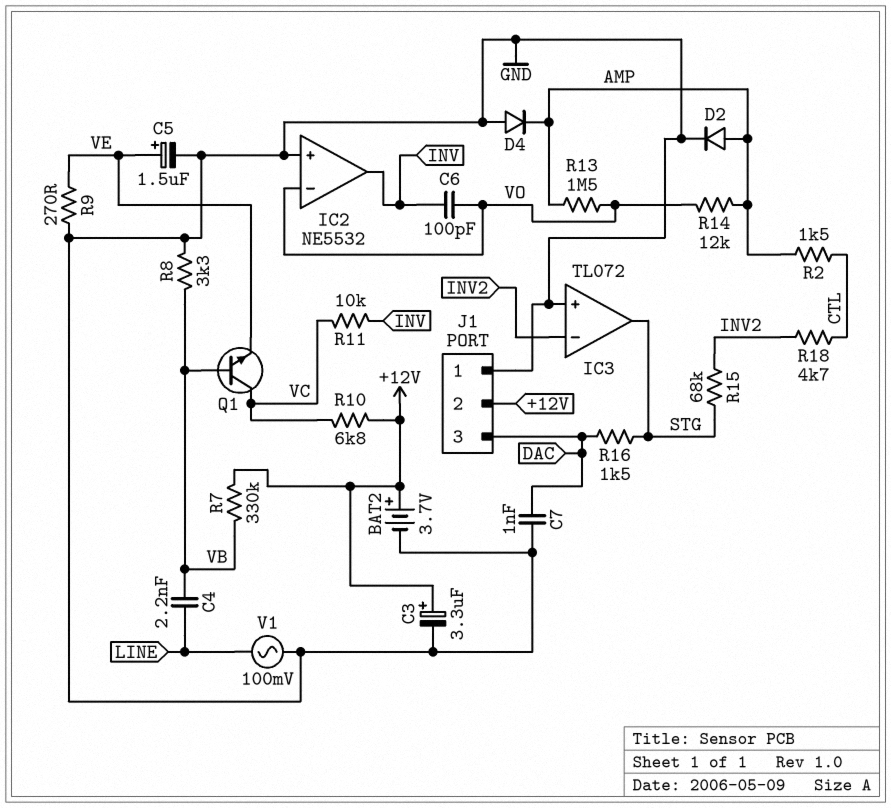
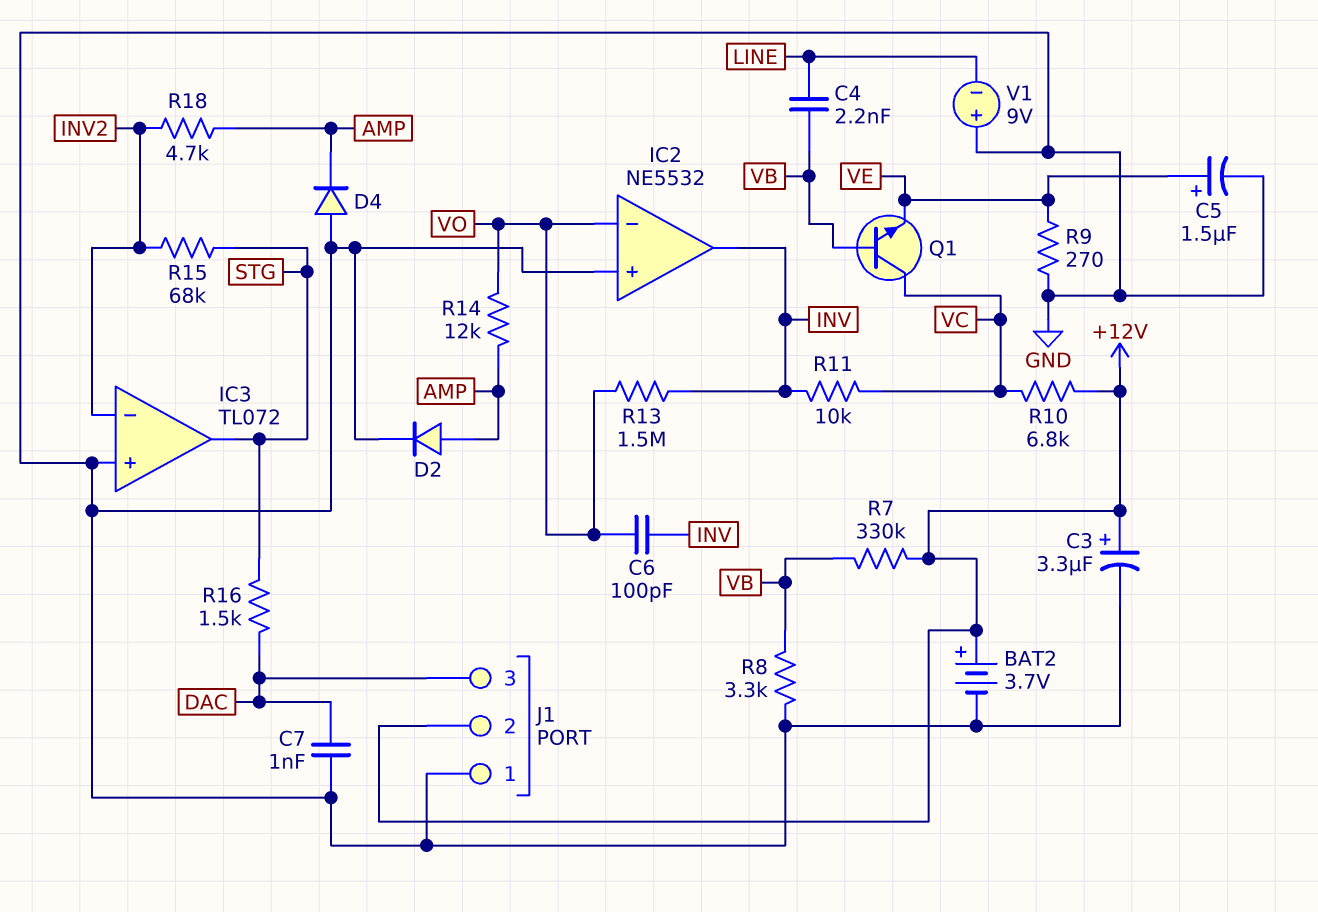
R2: 1.5k (AMP, CTL) -> none
R13: 1.5M (AMP, VO) -> 1.5M (INV, VO)
R18: 4.7k (CTL, INV2) -> 4.7k (AMP, INV2)
V1: AC 100mV (GND, LINE) -> 9V (plus GND, minus LINE)

